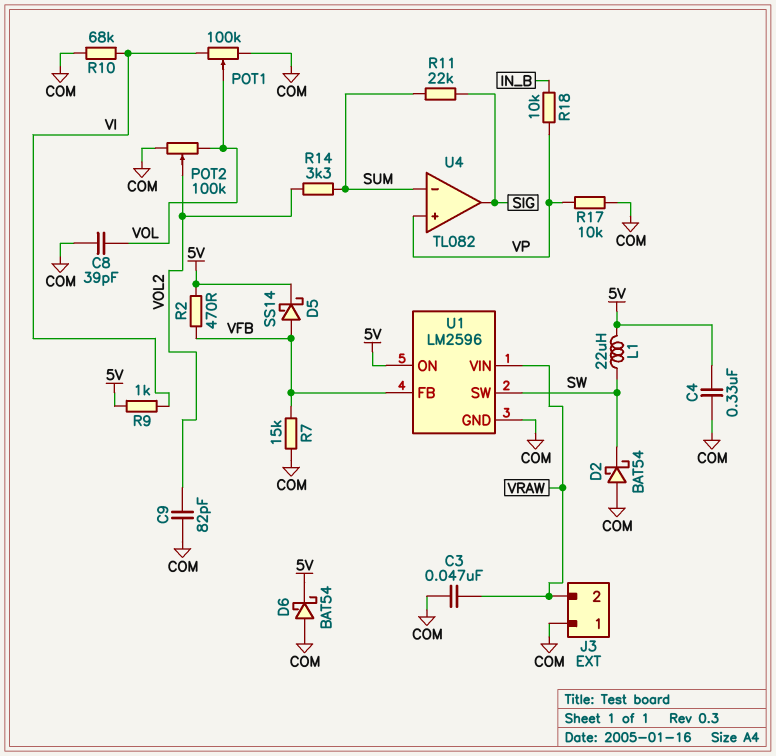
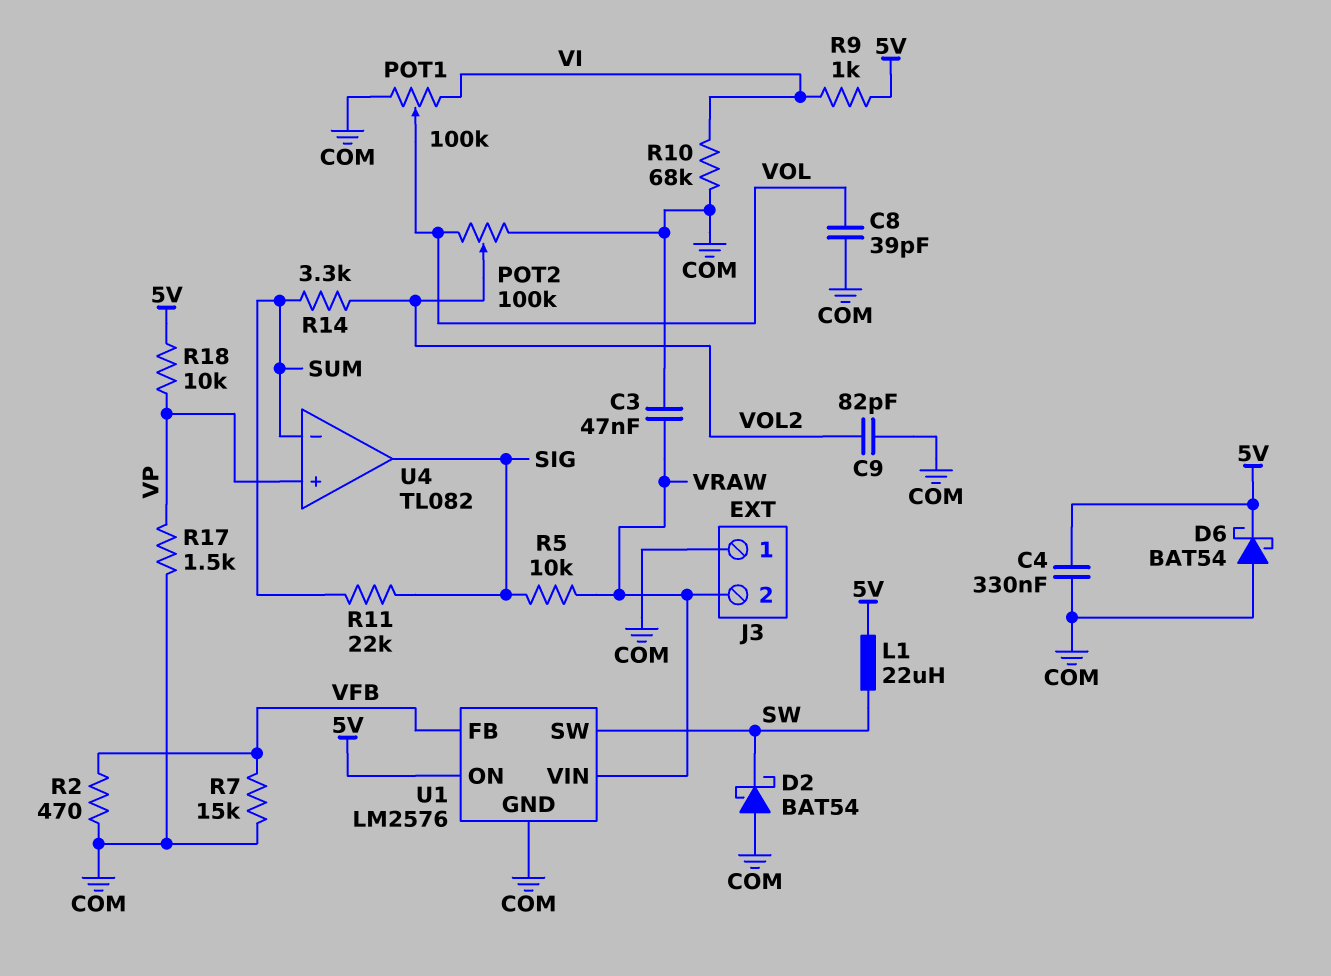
D5: schottky SS14 (A VFB, K 5V) -> none
R2: 470 (5V, VFB) -> 470 (COM, VFB)
R5: none -> 10k (SIG, VRAW)
R17: 10k (COM, VP) -> 1.5k (COM, VP)
R18: 10k (IN_B, VP) -> 10k (5V, VP)
U1: LM2596 -> LM2576

